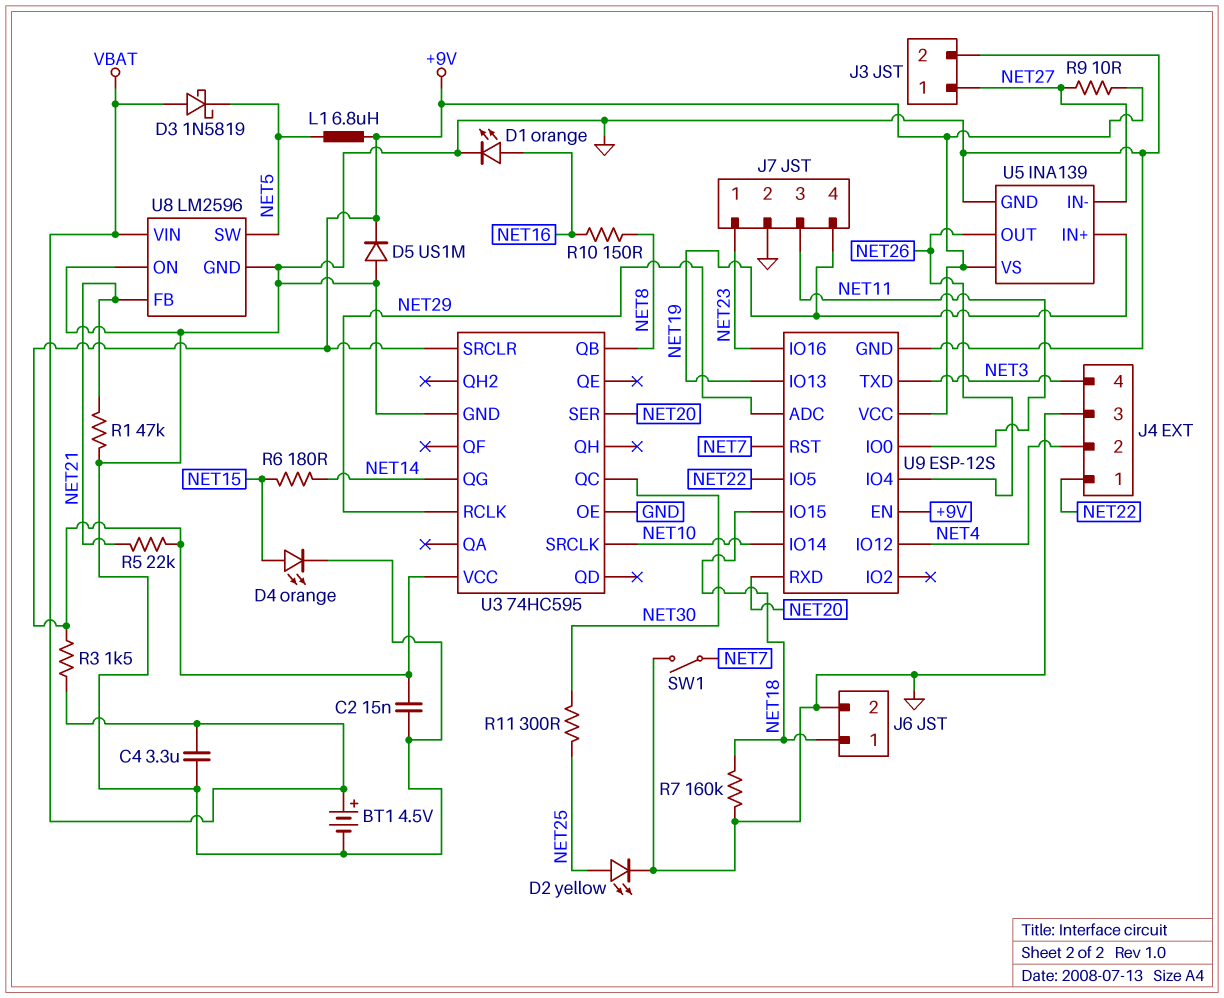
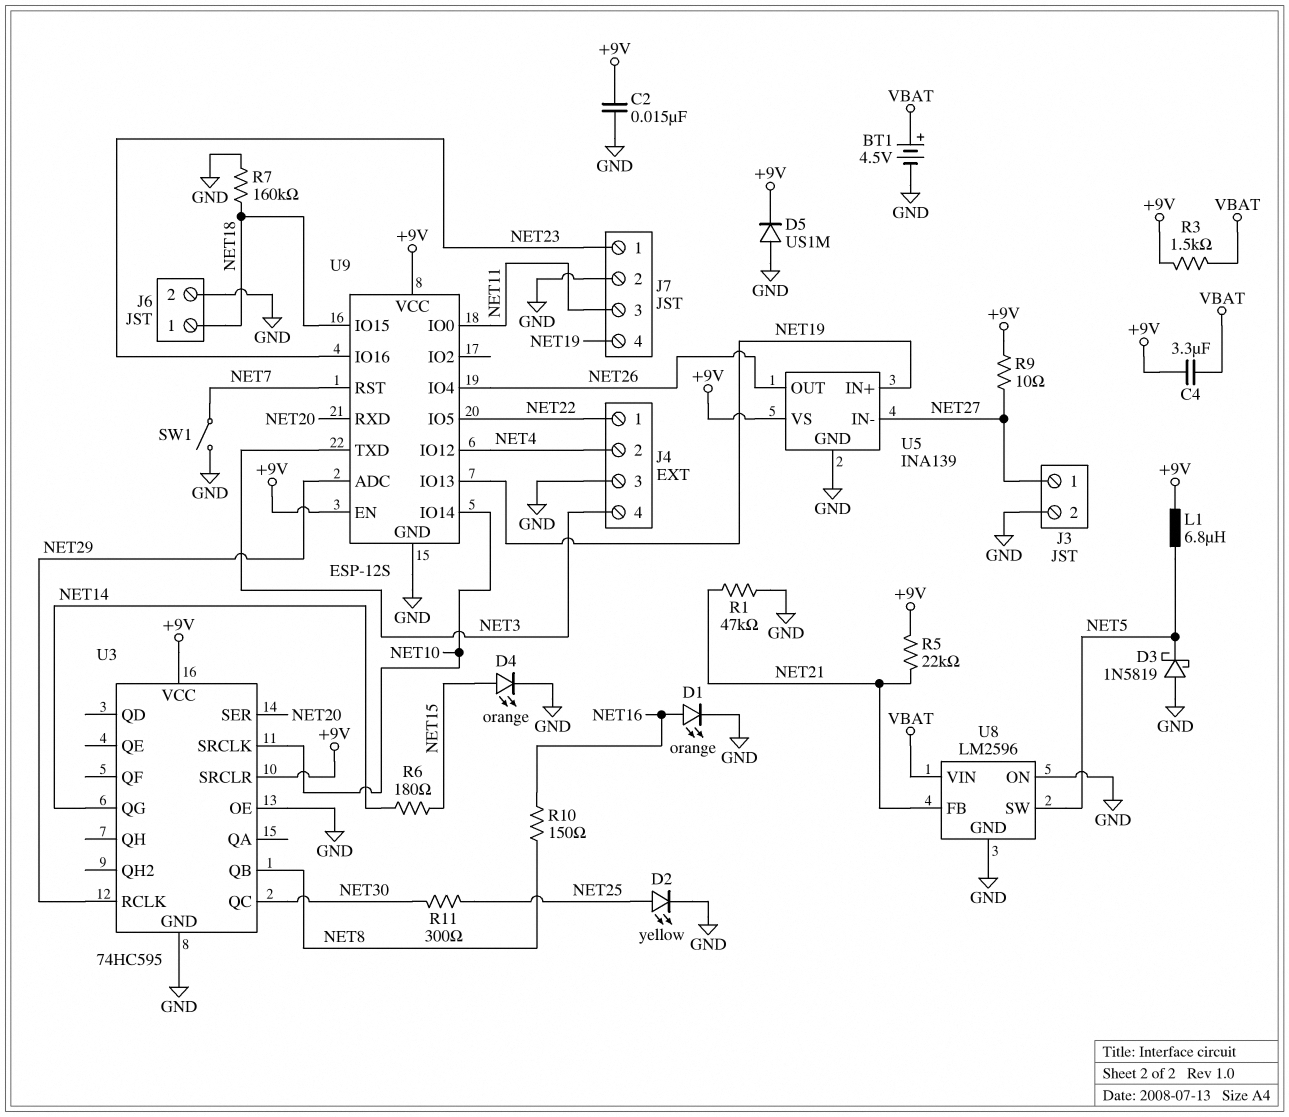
C4: 3.3uF (GND, VBAT) -> 3.3uF (+9V, VBAT)
D3: schottky 1N5819 (A VBAT, K NET5) -> schottky 1N5819 (A GND, K NET5)

